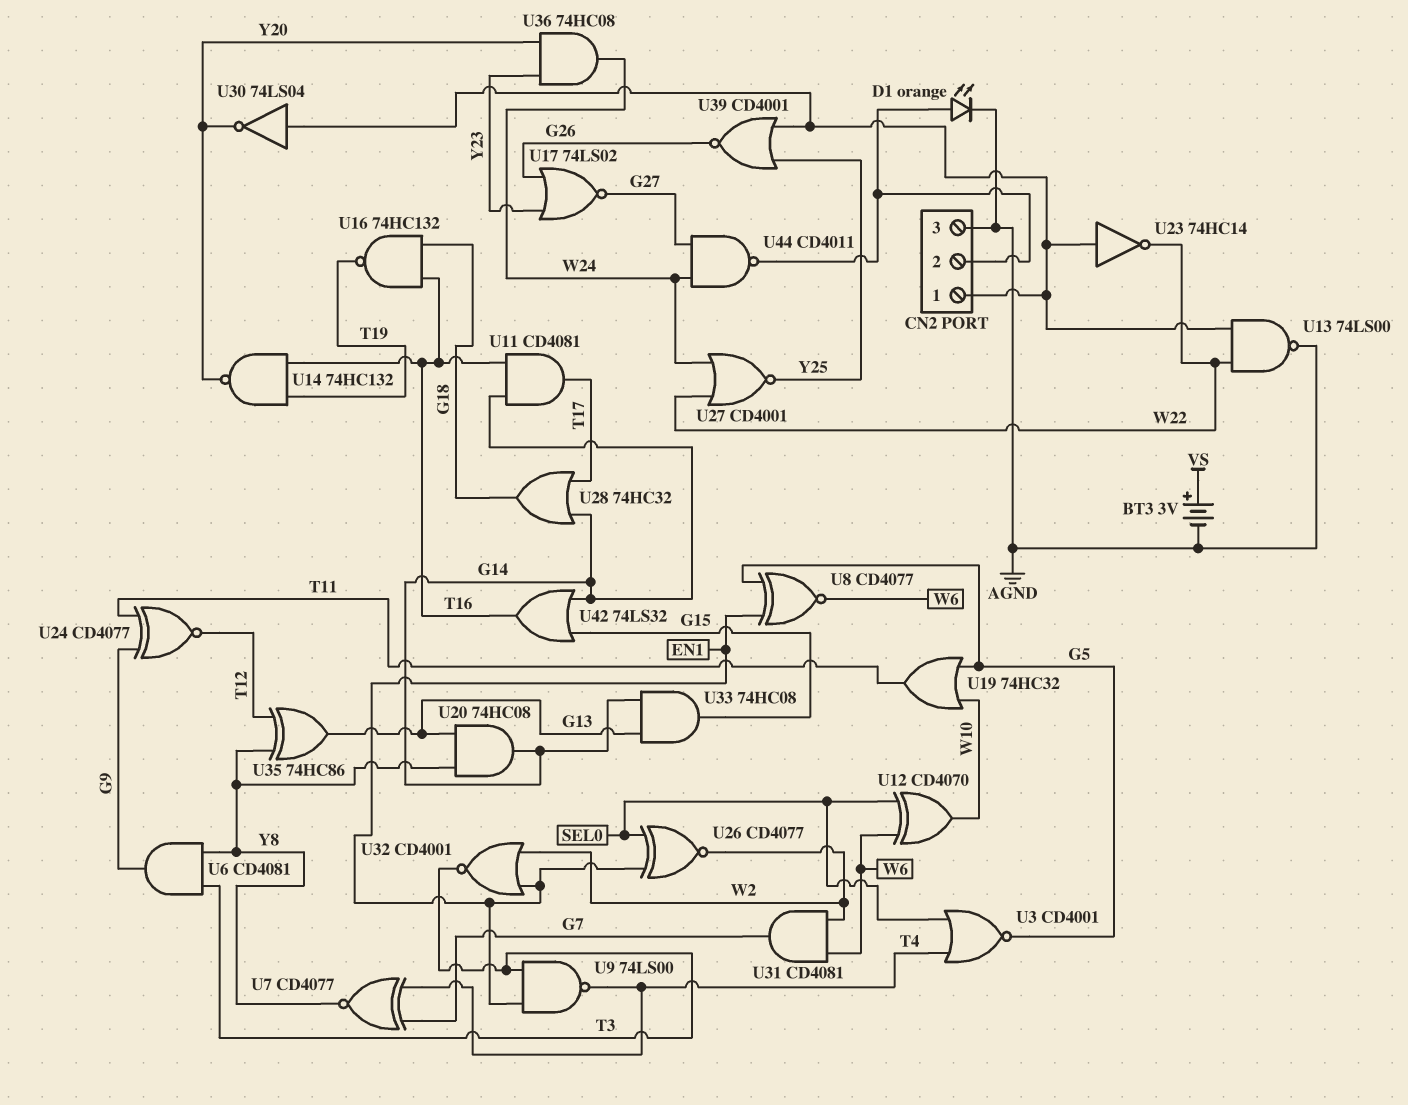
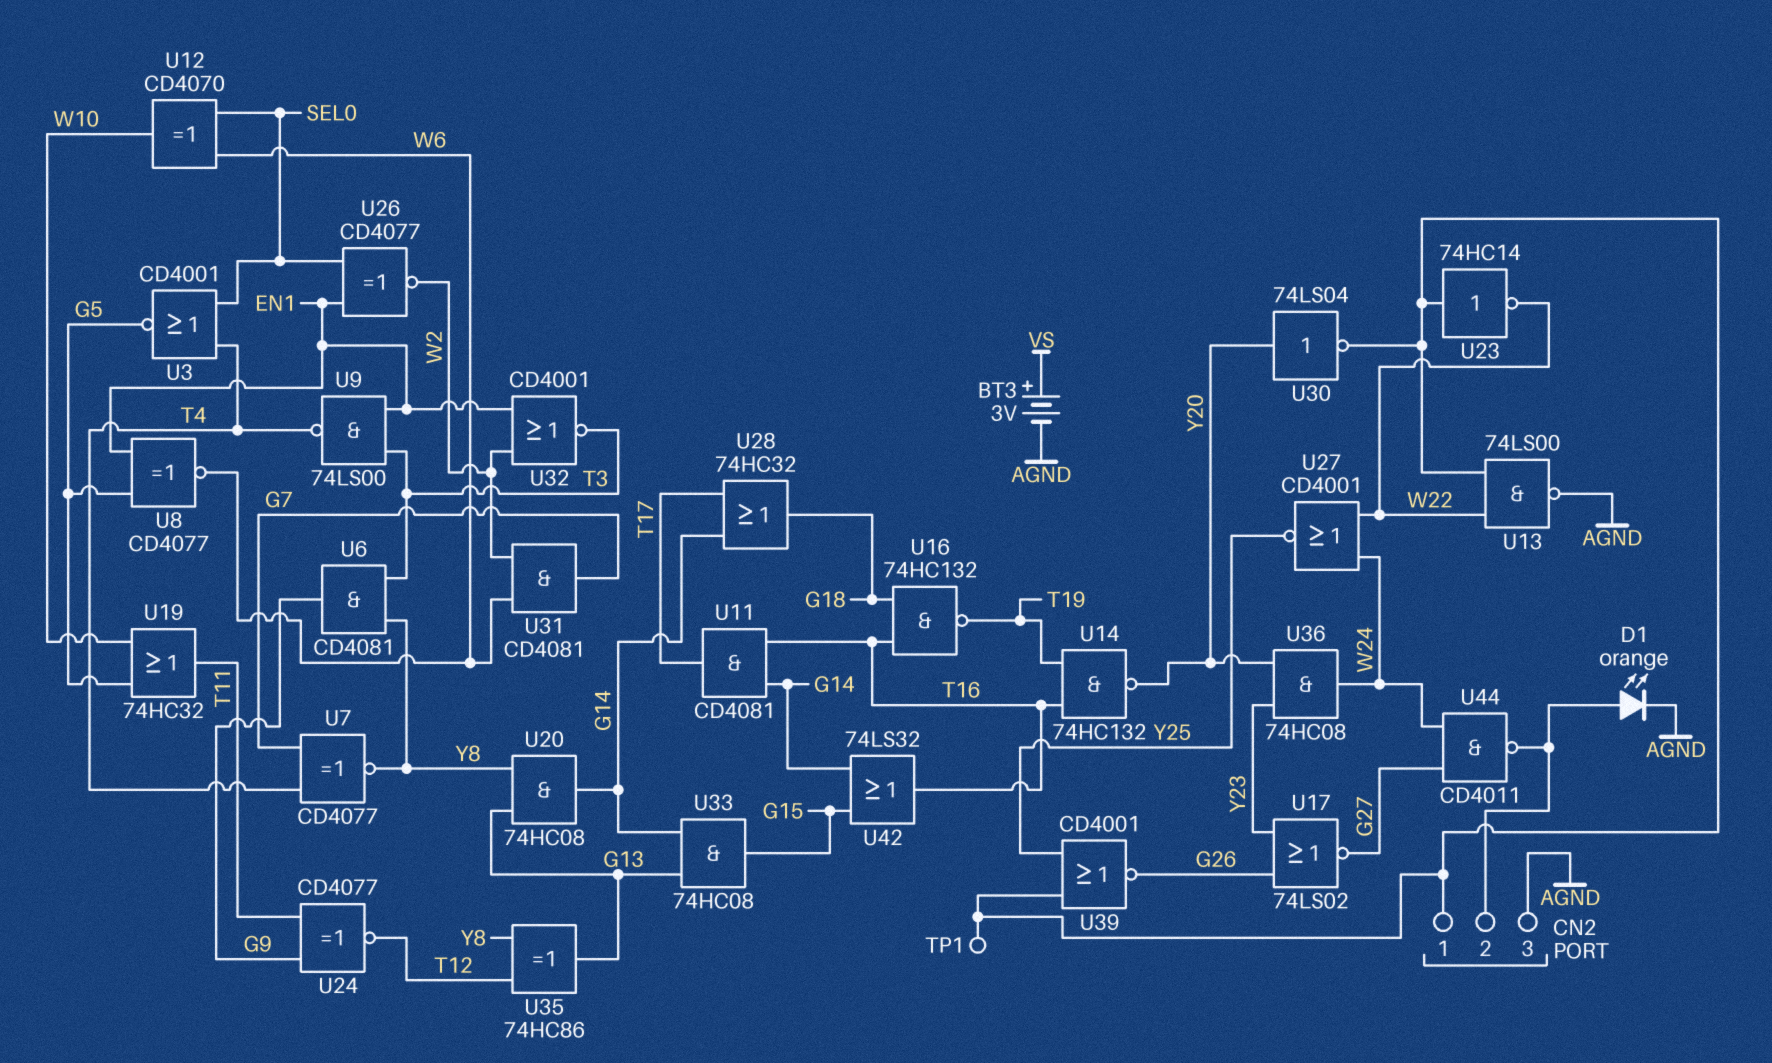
TP1: none -> test point (CN2/1)
U30: NOT 74LS04 (in CN2/1, out Y20) -> NOT 74LS04 (in Y20, out CN2/1)

